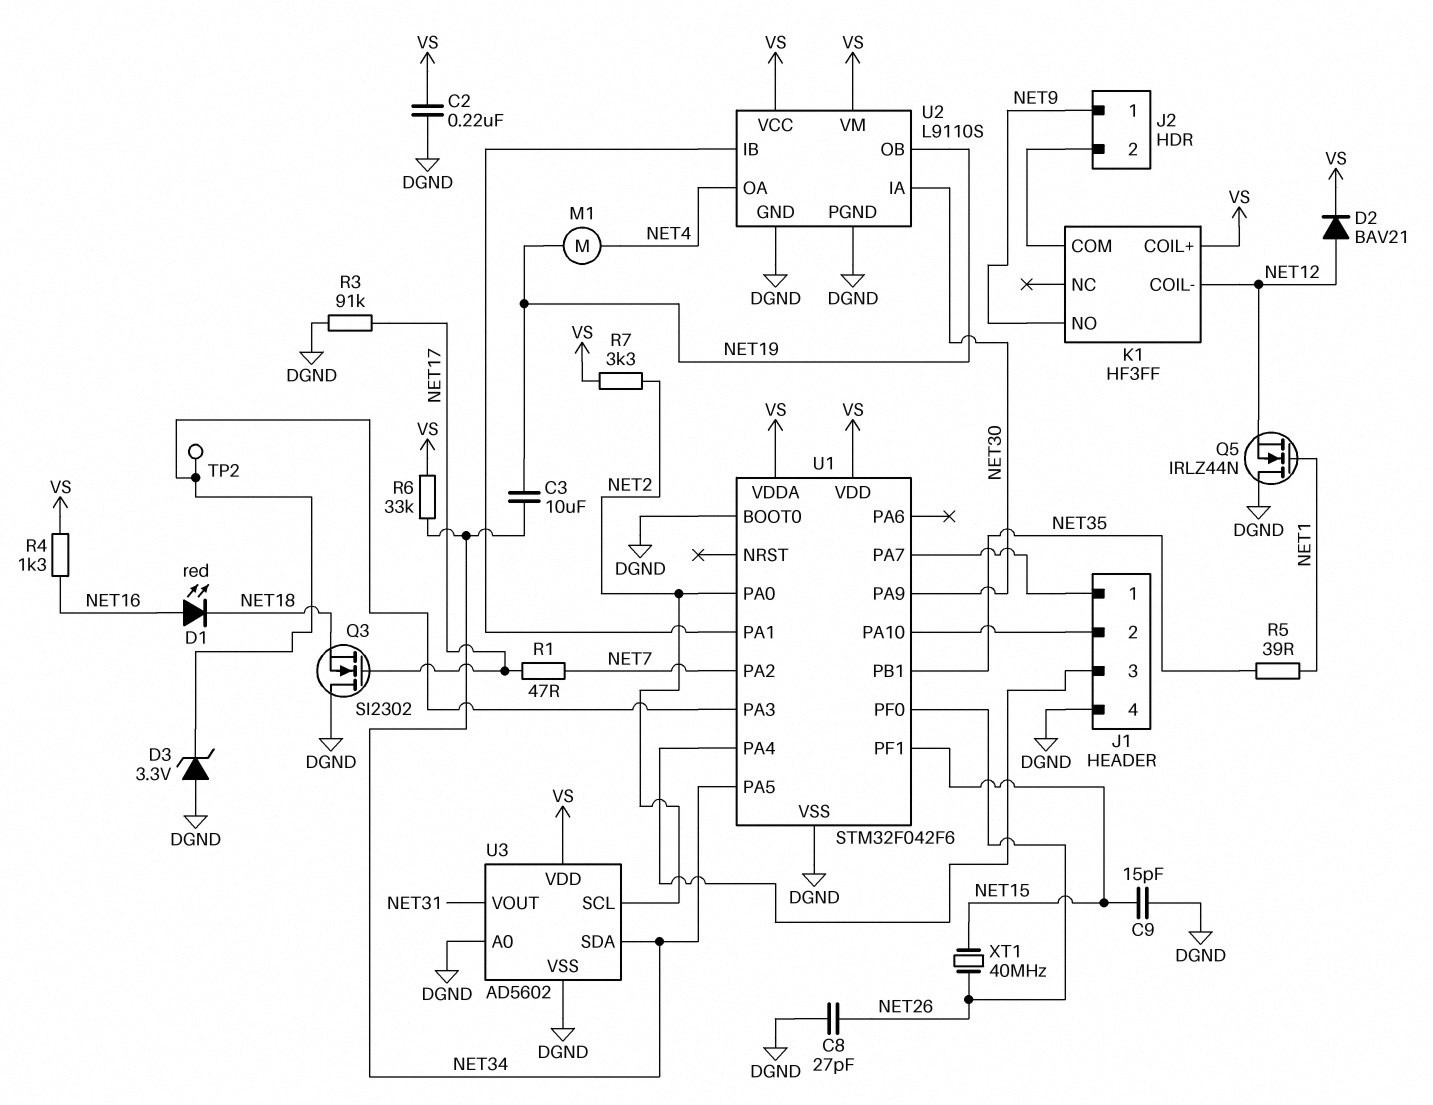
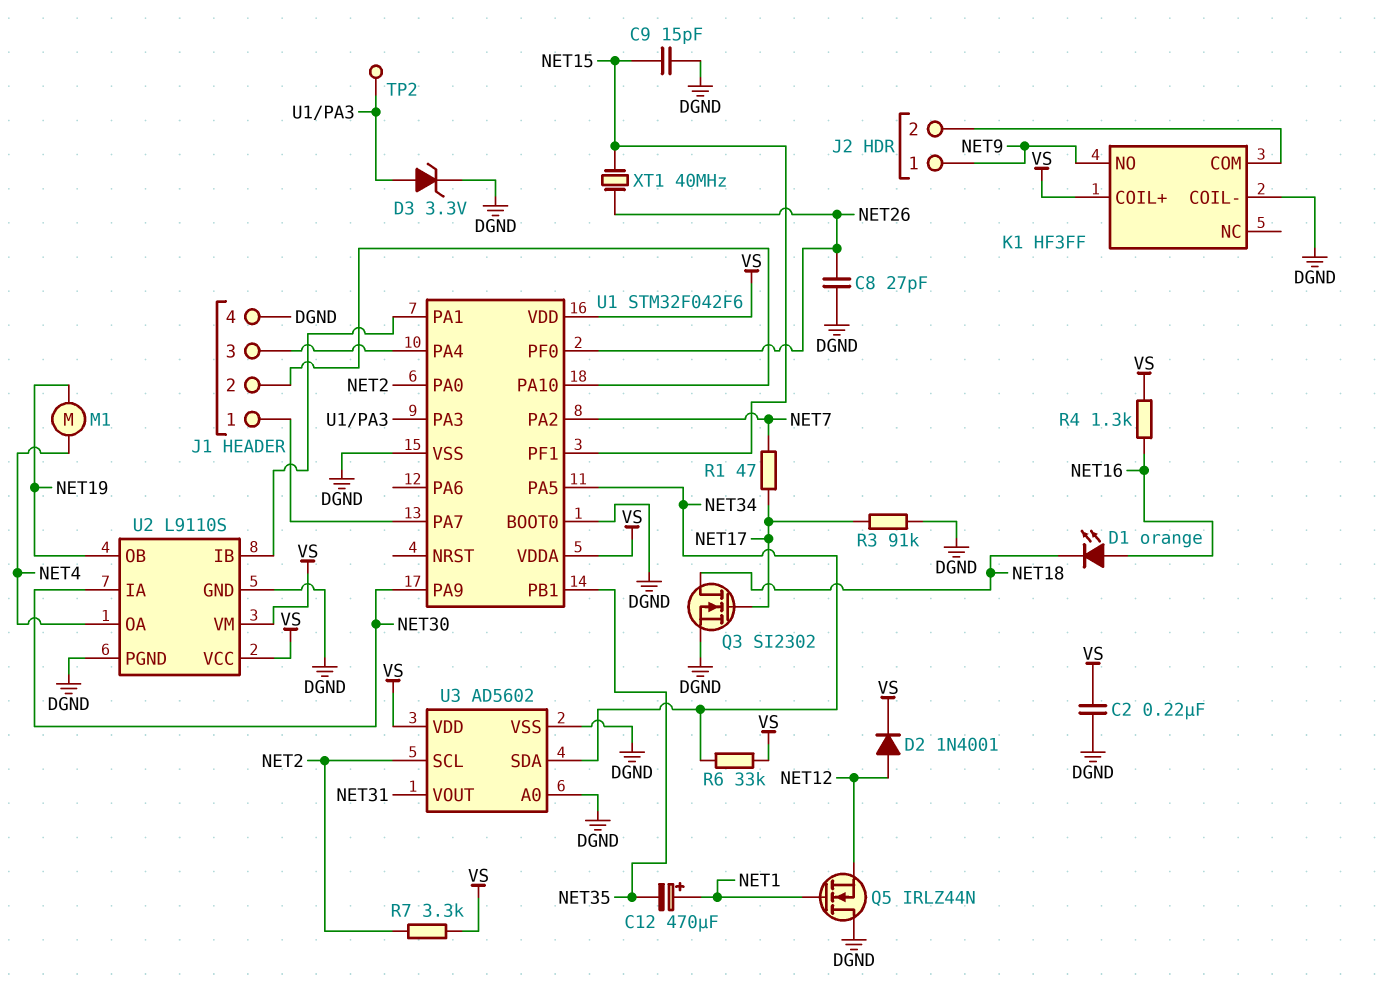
C3: 10uF (NET19, NET34) -> none
C12: none -> 470uF (plus NET1, minus NET35)
D1: LED red (A NET16, K NET18) -> LED orange (A NET16, K NET18)
D2: diode BAV21 (A NET12, K VS) -> diode 1N4001 (A NET12, K VS)
D3: zener 3.3V (A DGND, K U1/PA3) -> zener 3.3V (A U1/PA3, K DGND)
K1 pin COIL-: NET12 -> DGND
Q3: NMOS SI2302 (G NET17, D DGND, S NET18) -> NMOS SI2302 (G NET17, D NET18, S DGND)
R5: 39 (NET1, NET35) -> none

